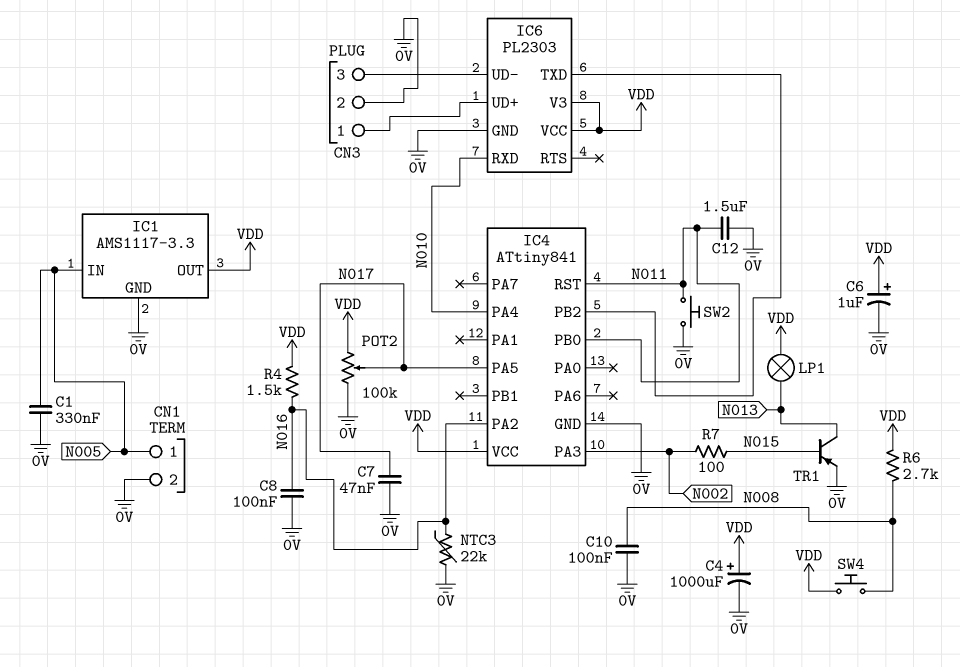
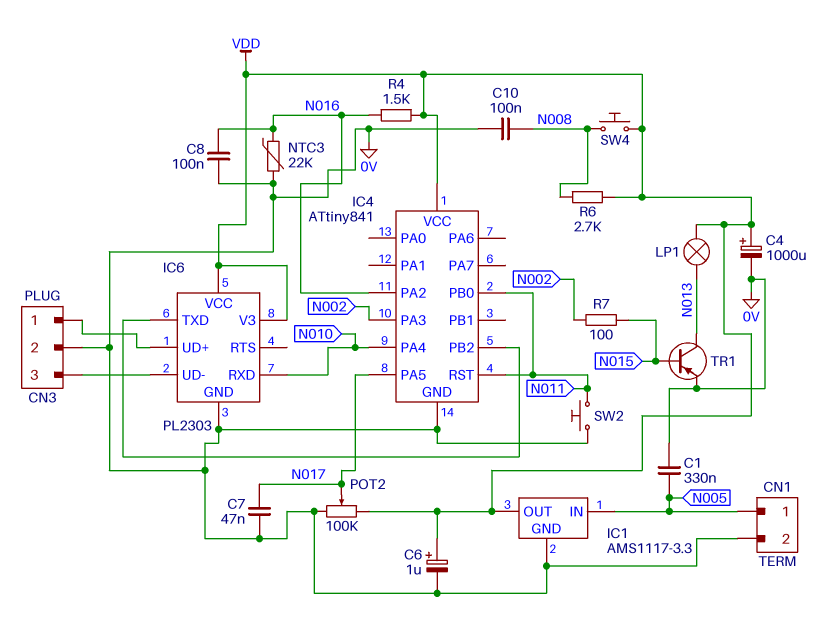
C12: 1.5uF (0V, N011) -> none

